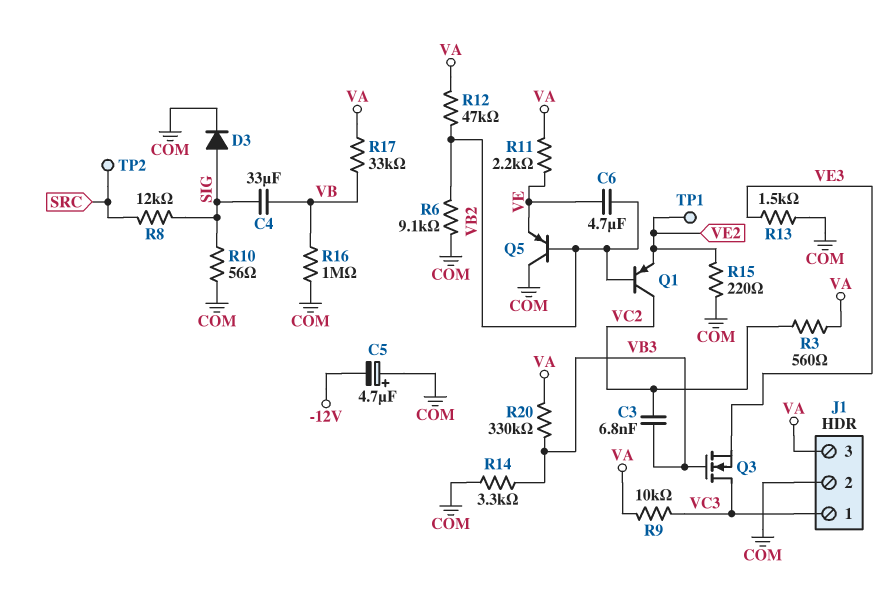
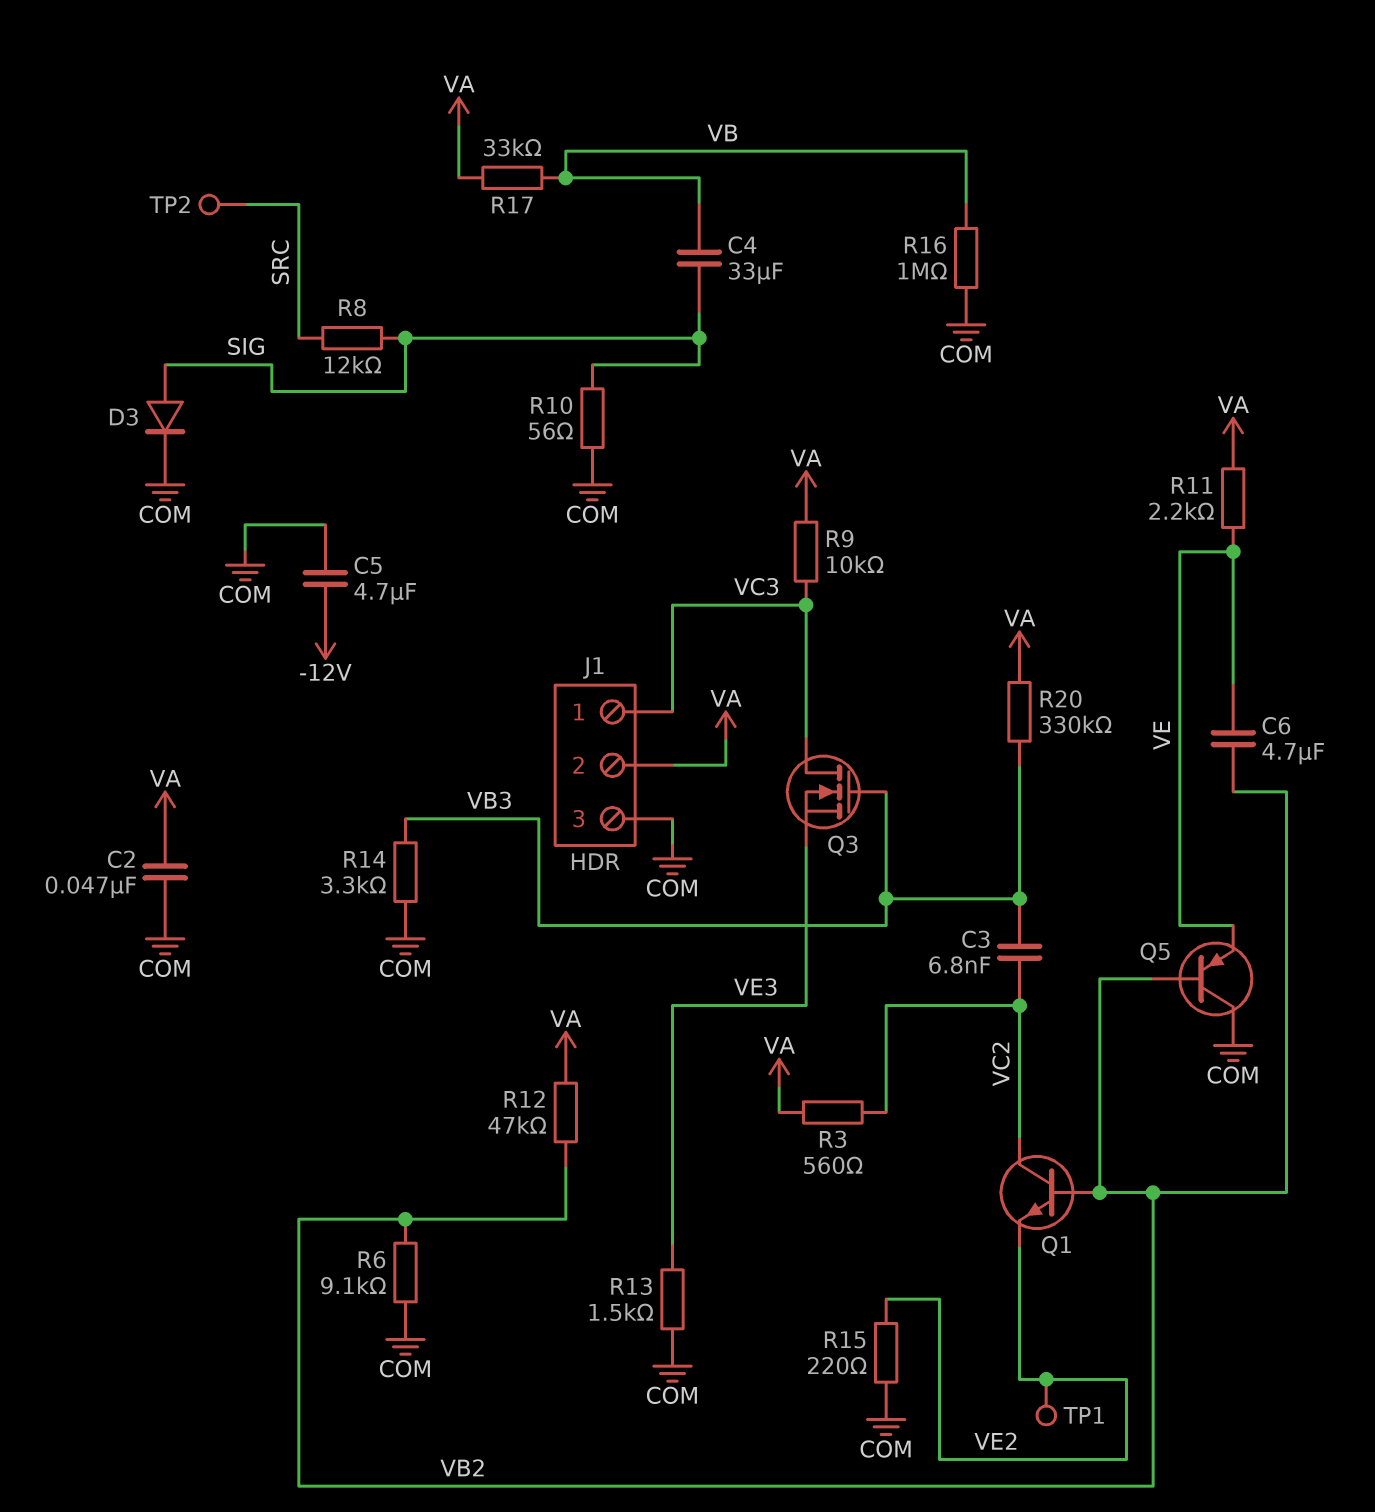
C2: none -> 47nF (COM, VA)
C5: 4.7uF (plus COM, minus -12V) -> 4.7uF (-12V, COM)
J1 pin 2: COM -> VA
J1 pin 3: VA -> COM
Q1: PNP (B VB2, C VC2, E VE2) -> NPN (B VB2, C VC2, E VE2)

